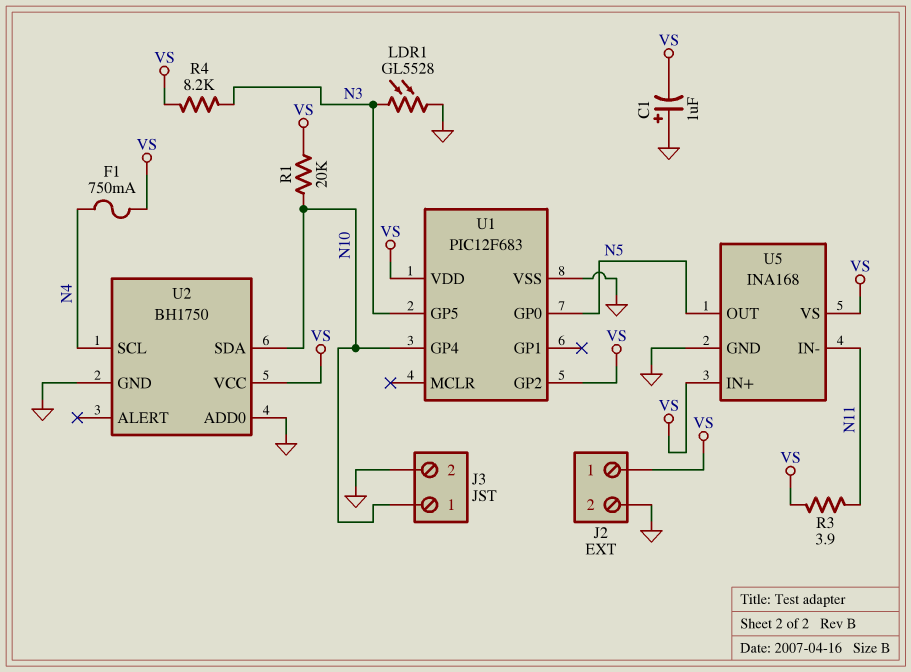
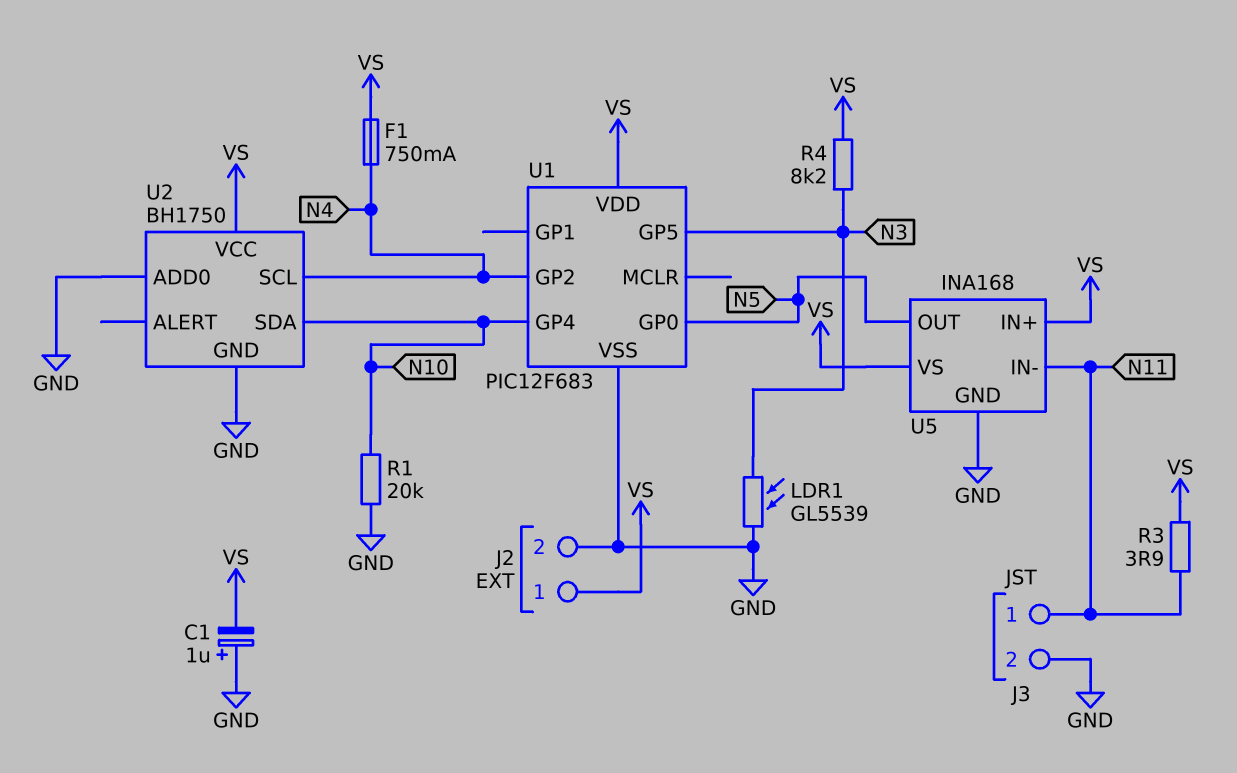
J3 pin 1: N10 -> N11
LDR1: GL5528 (GND, N3) -> GL5539 (GND, N3)
R1: 20k (N10, VS) -> 20k (GND, N10)
U1 pin GP2: VS -> N4

